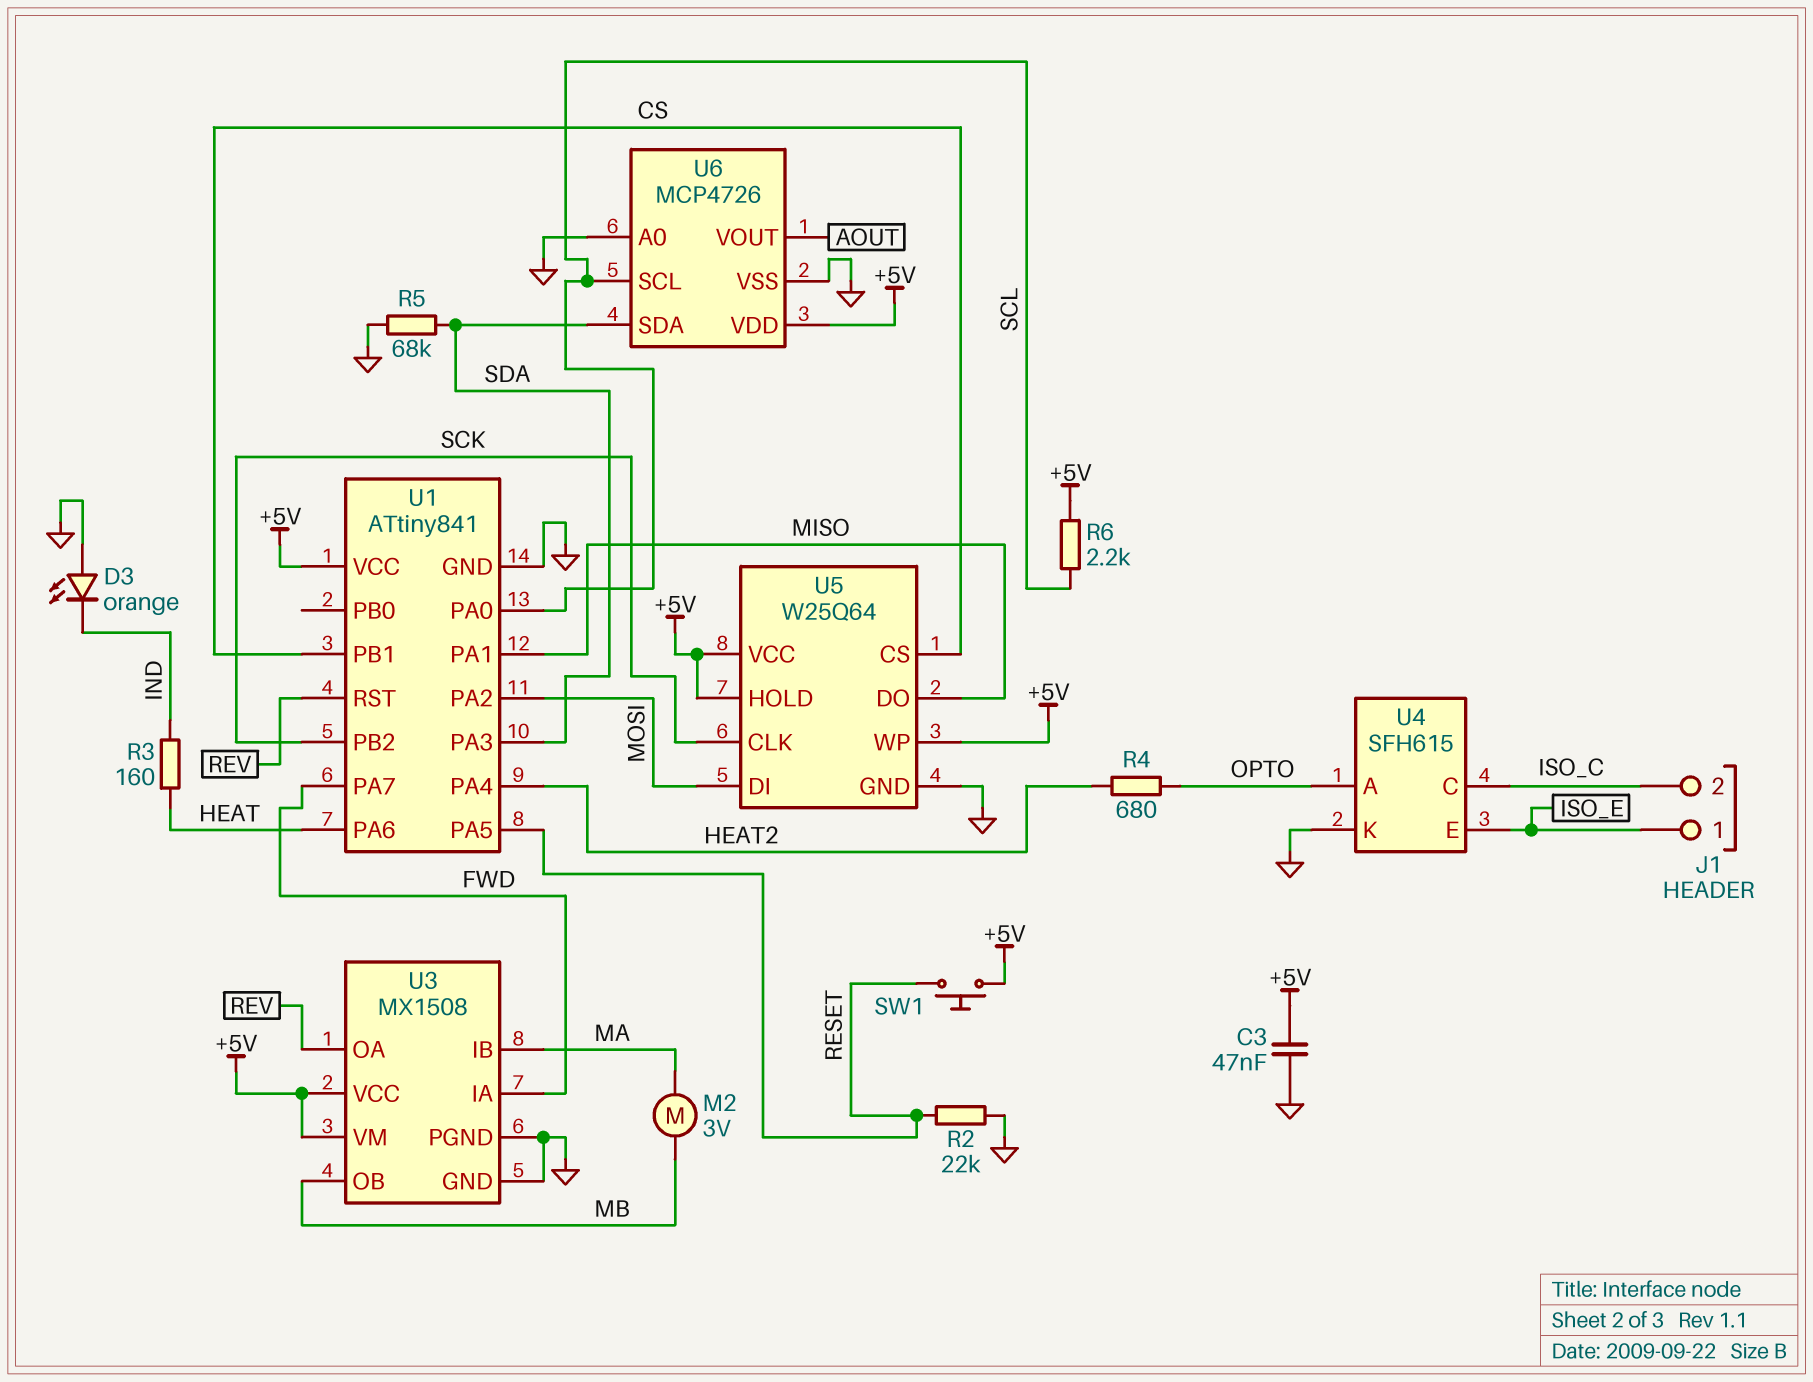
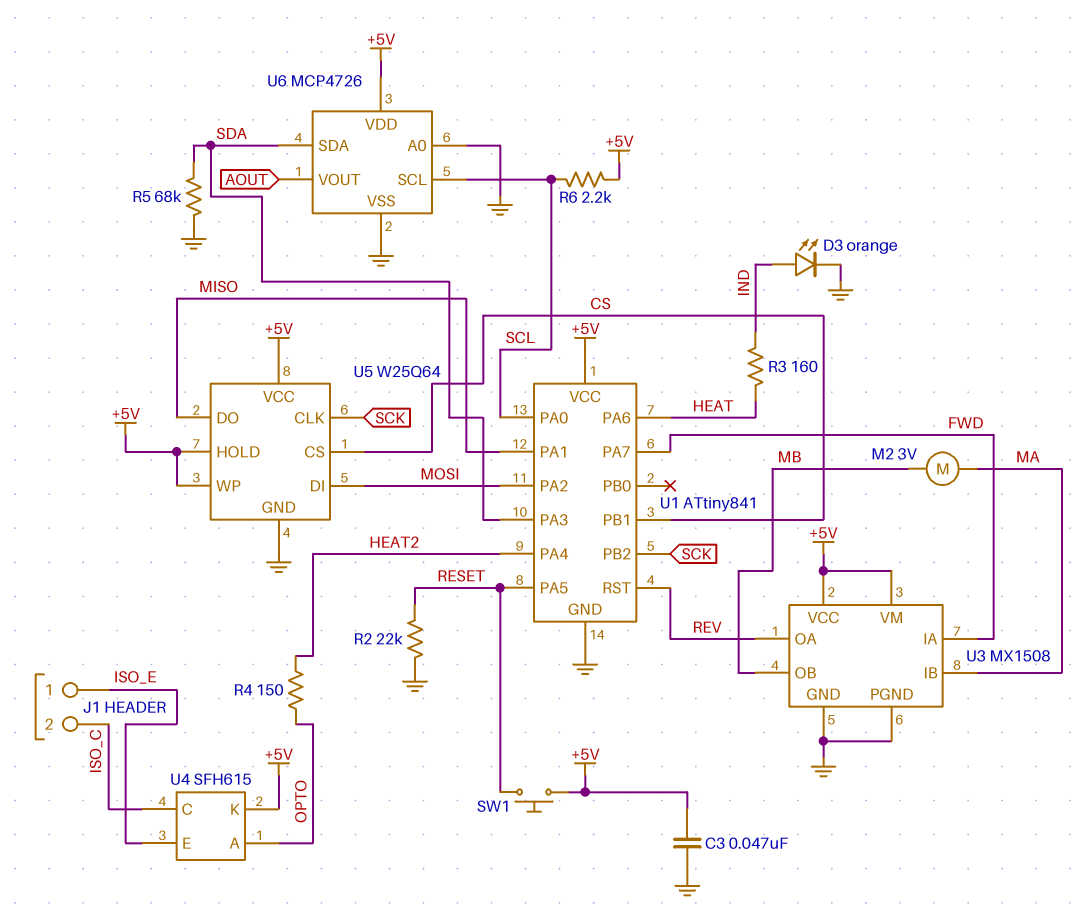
D3: LED orange (A GND, K IND) -> LED orange (A IND, K GND)
R4: 680 (HEAT2, OPTO) -> 150 (HEAT2, OPTO)
U4 pin K: GND -> +5V

